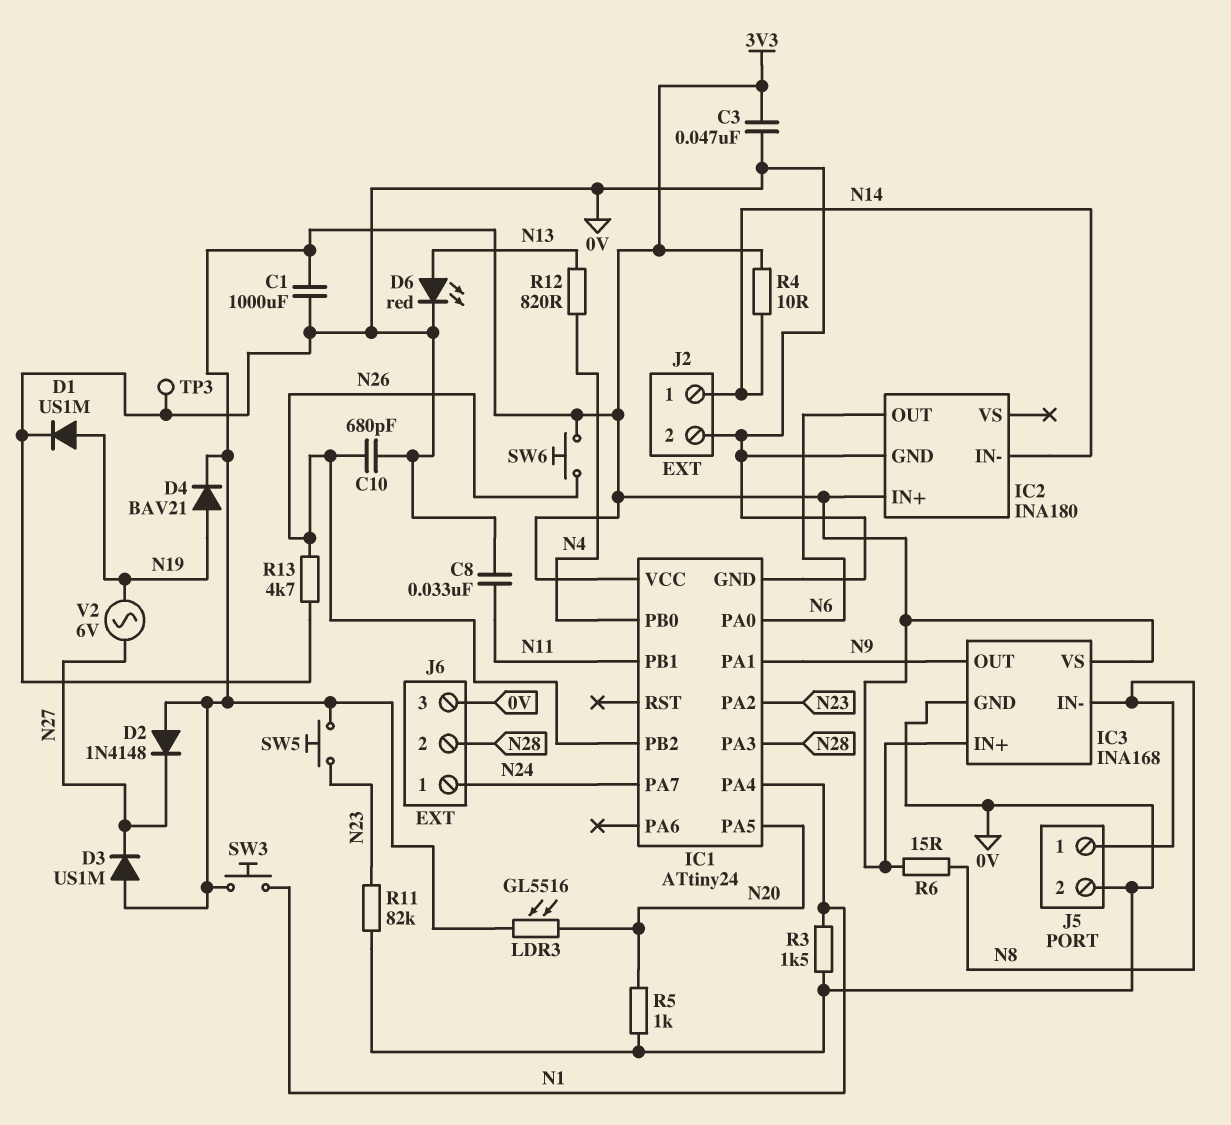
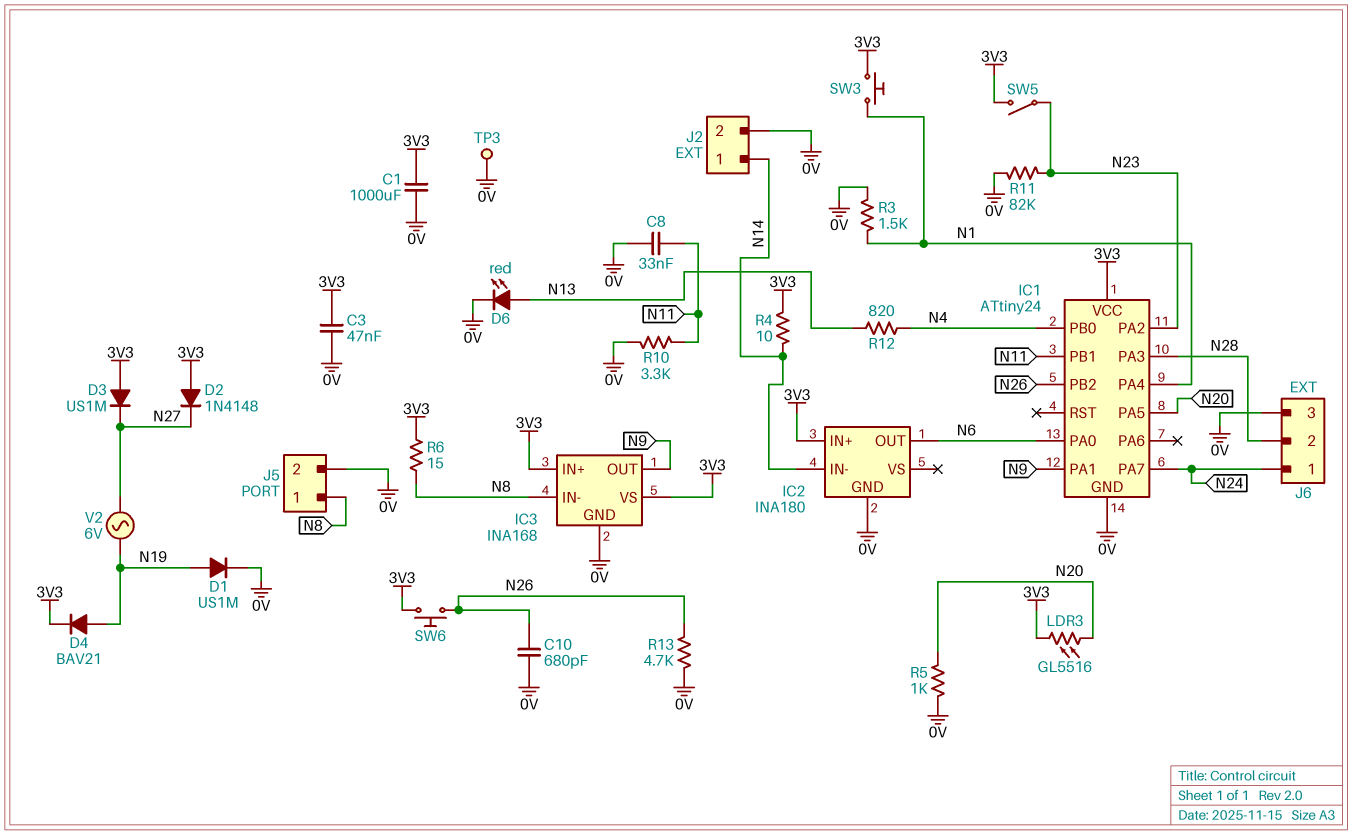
R10: none -> 3.3k (0V, N11)
SW5: button (3V3, N23) -> switch (3V3, N23)

